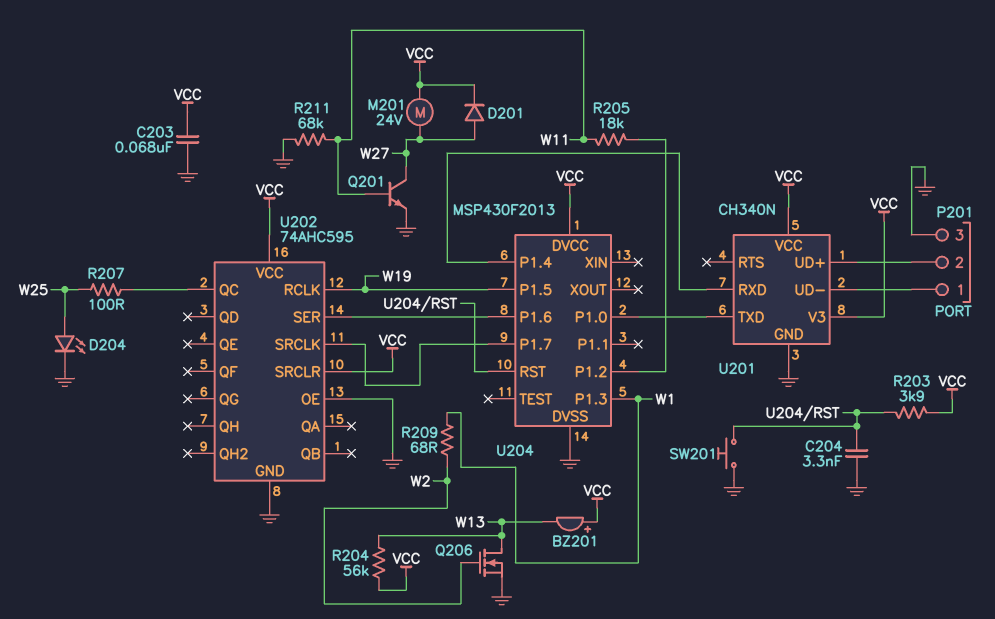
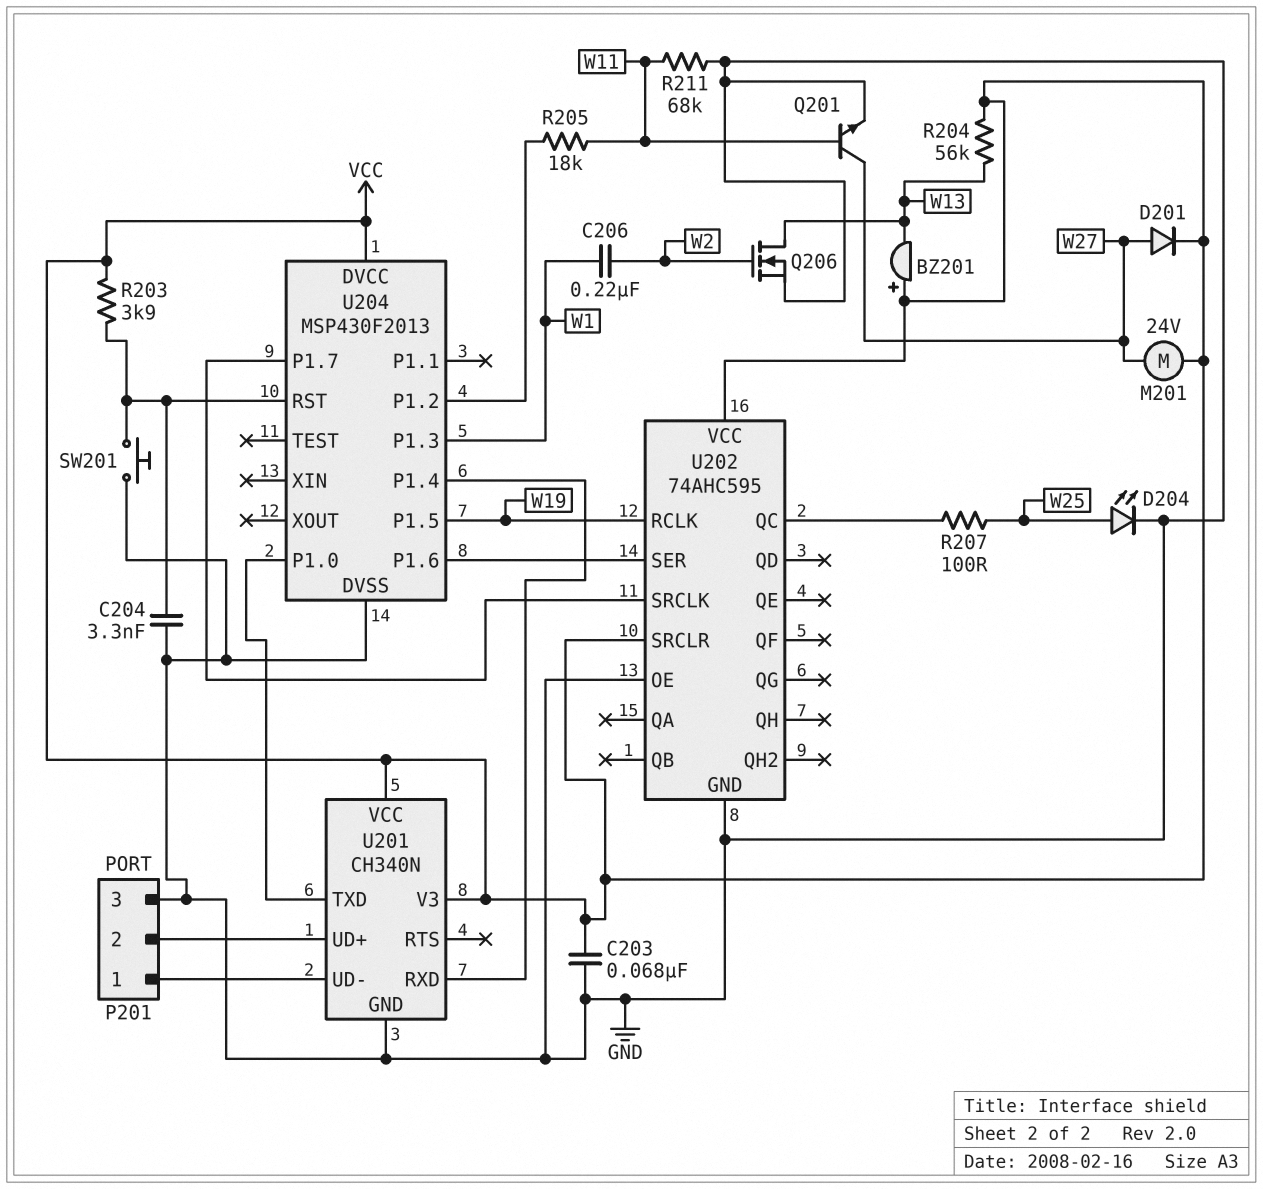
C206: none -> 220nF (W1, W2)
R209: 68 (W1, W2) -> none

